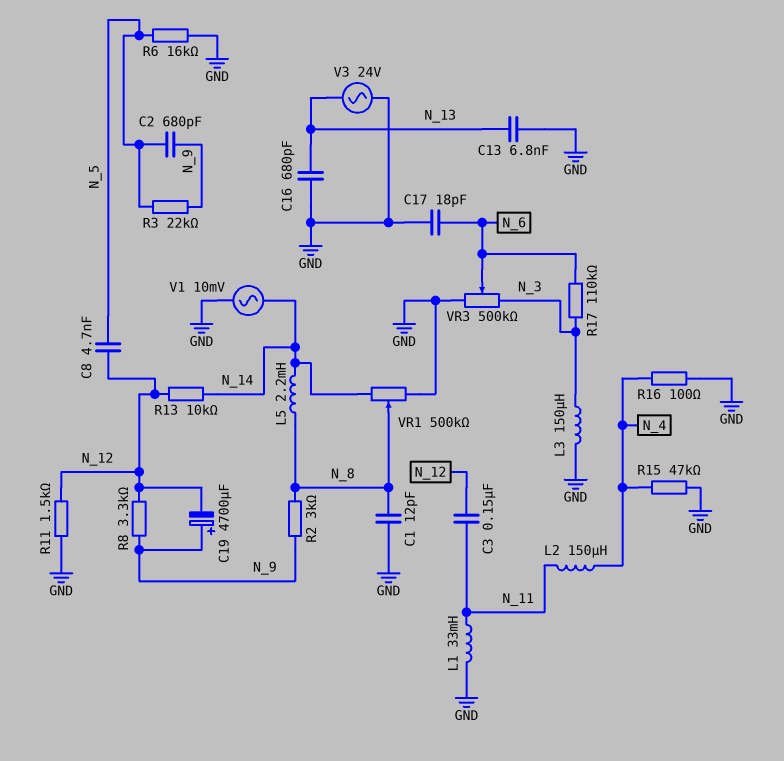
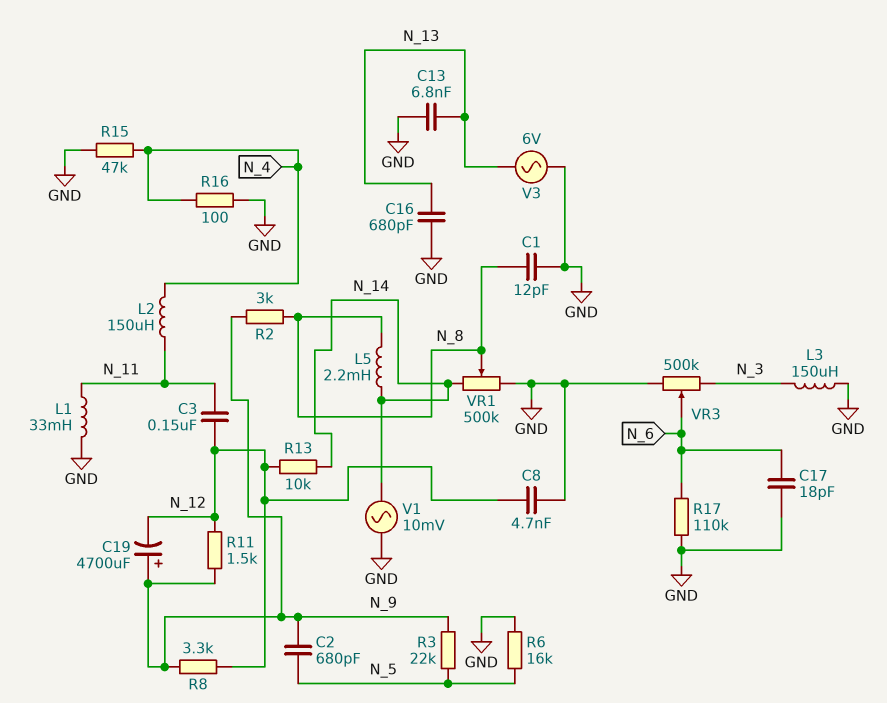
C8: 4.7nF (N_5, N_12) -> 4.7nF (GND, N_12)
R11: 1.5k (GND, N_12) -> 1.5k (N_9, N_12)
R17: 110k (N_3, N_6) -> 110k (GND, N_6)
V3: AC 24V (GND, N_13) -> AC 6V (GND, N_13)

